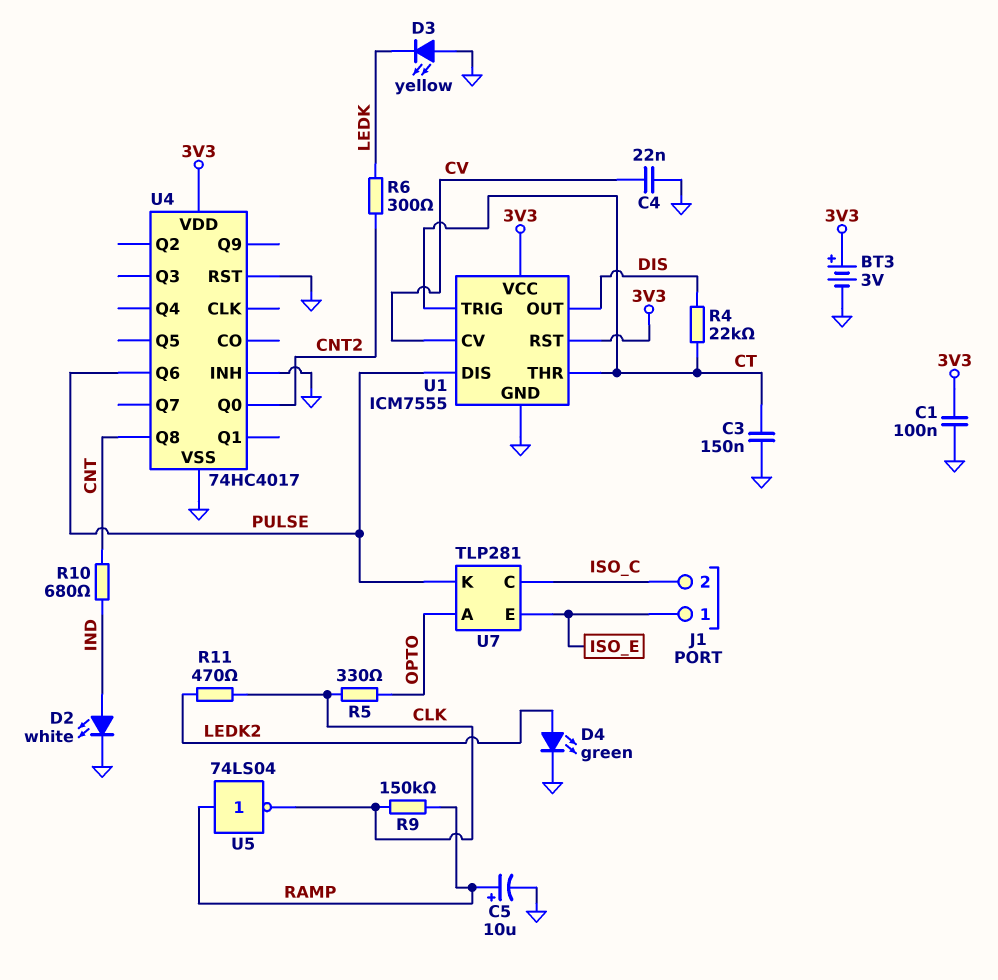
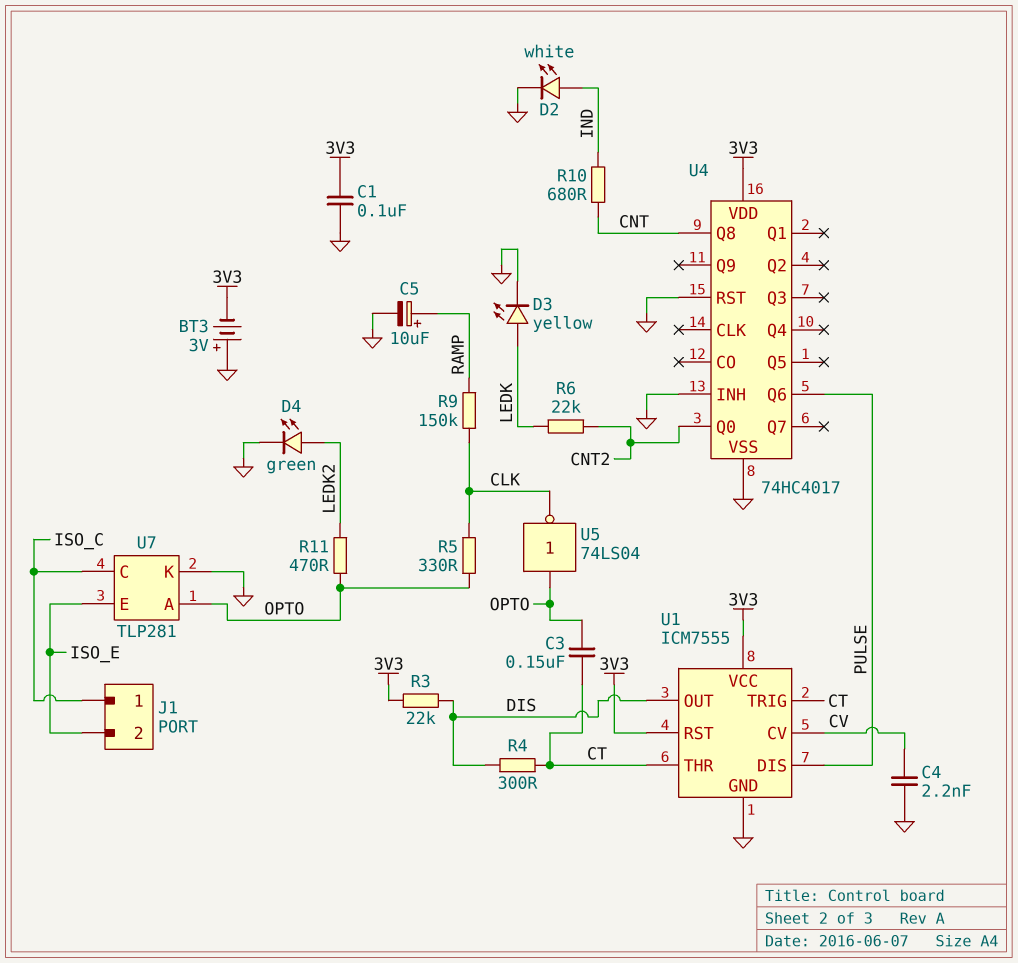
BT3: 3V (plus 3V3, minus GND) -> 3V (plus GND, minus 3V3)
C3: 150nF (CT, GND) -> 150nF (CT, OPTO)
C4: 22nF (CV, GND) -> 2.2nF (CV, GND)
D3: LED yellow (A GND, K LEDK) -> LED yellow (A LEDK, K GND)
J1 pin 1: ISO_E -> ISO_C
J1 pin 2: ISO_C -> ISO_E
R3: none -> 22k (3V3, DIS)
R4: 22k (CT, DIS) -> 300 (CT, DIS)
R6: 300 (CNT2, LEDK) -> 22k (CNT2, LEDK)
R11: 470 (CLK, LEDK2) -> 470 (LEDK2, OPTO)
U5: NOT 74LS04 (in RAMP, out CLK) -> NOT 74LS04 (in OPTO, out CLK)
U7 pin K: PULSE -> GND

